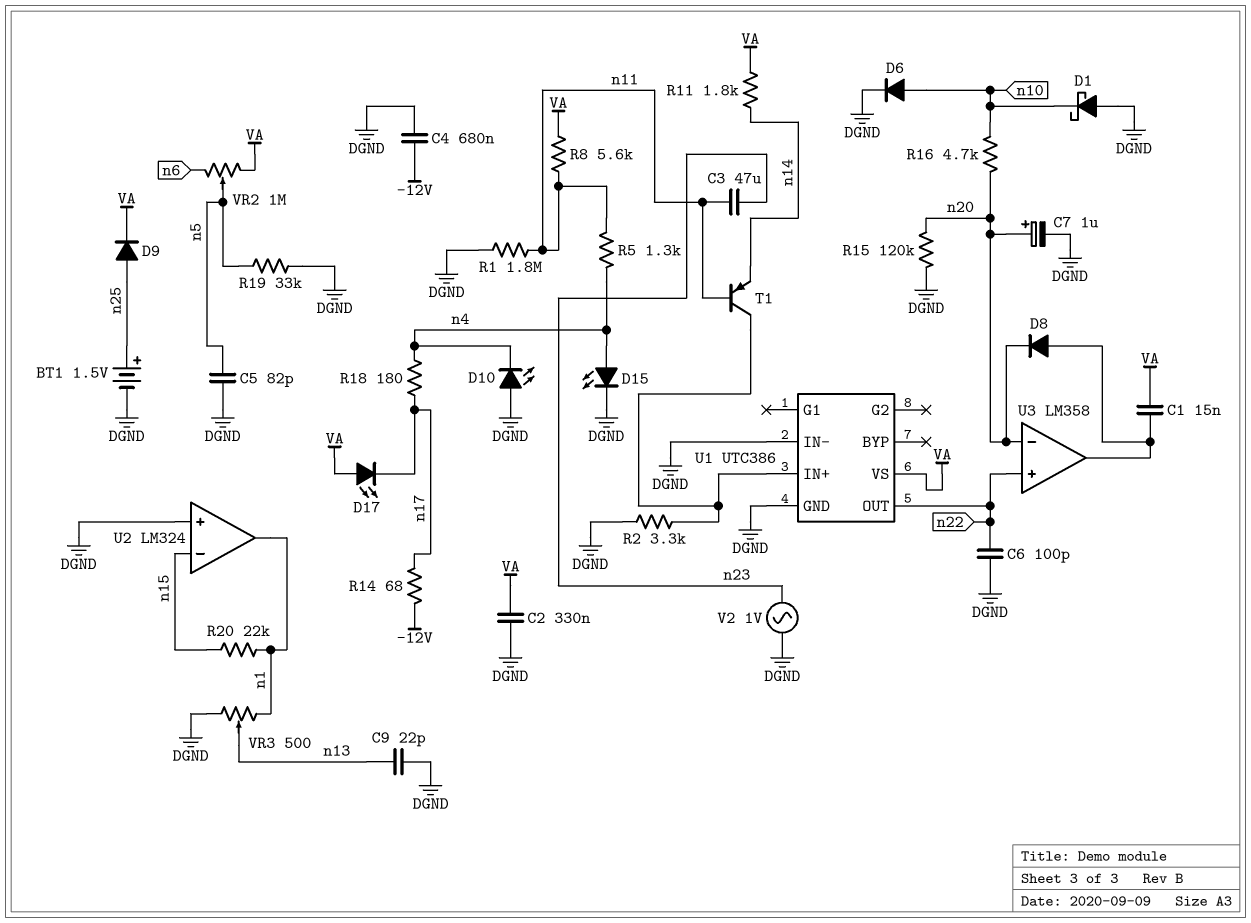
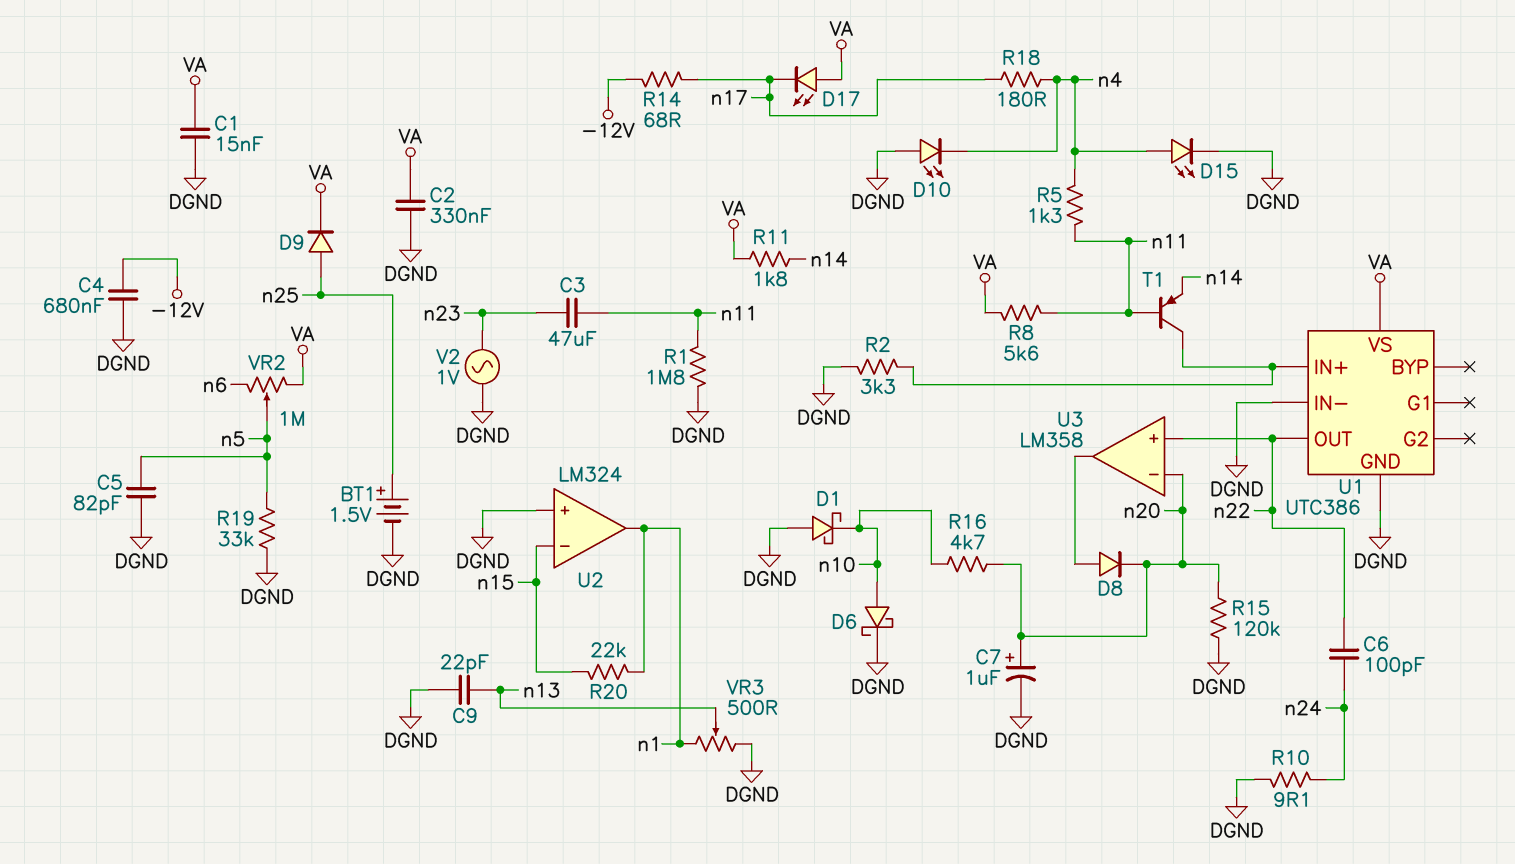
C1: 15nF (U3/out, VA) -> 15nF (DGND, VA)
C6: 100pF (DGND, n22) -> 100pF (n22, n24)
D6: diode (A n10, K DGND) -> schottky (A n10, K DGND)
R10: none -> 9.1 (DGND, n24)

